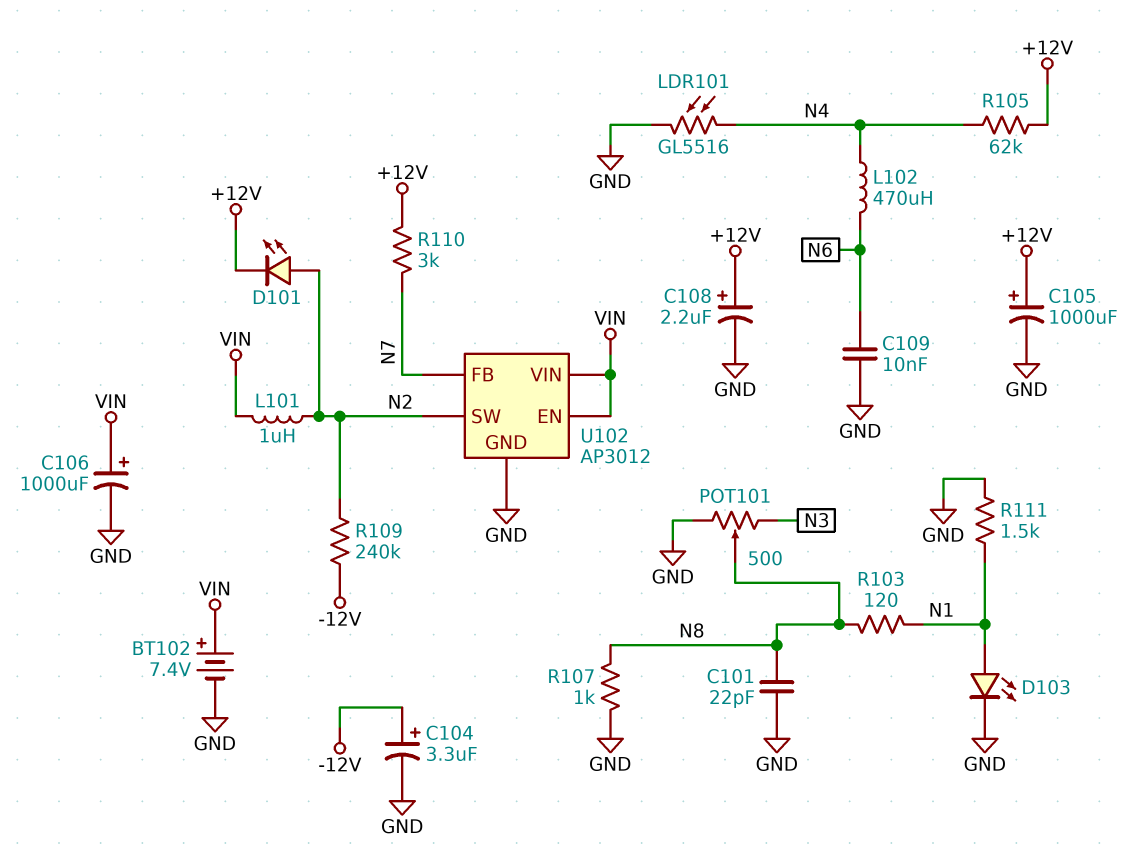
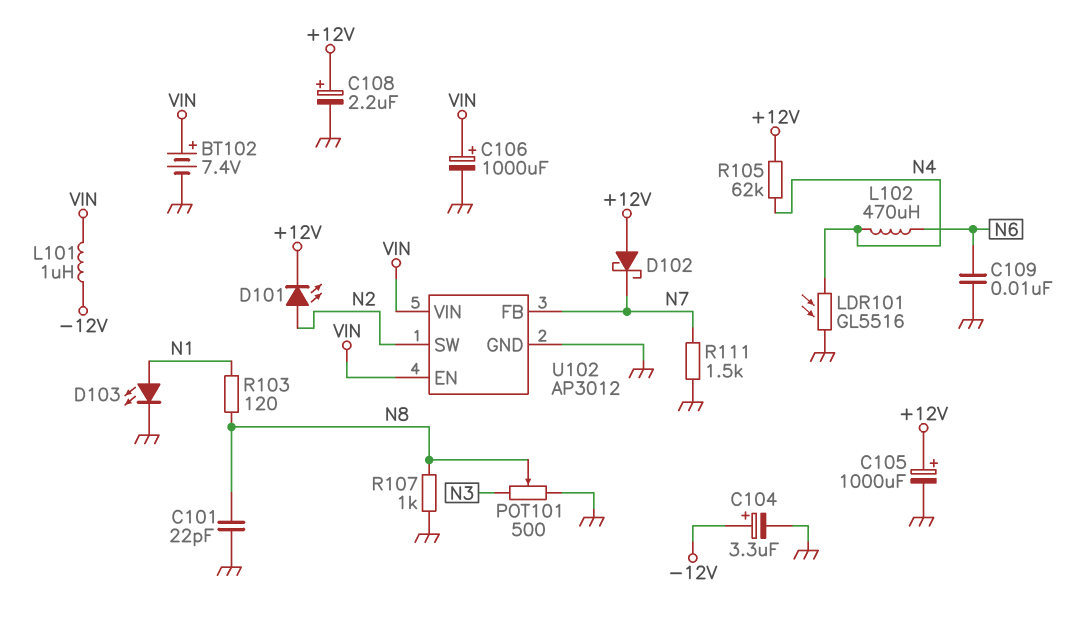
D102: none -> schottky (A +12V, K N7)
L101: 1uH (N2, VIN) -> 1uH (-12V, VIN)
R109: 240k (-12V, N2) -> none
R110: 3k (+12V, N7) -> none
R111: 1.5k (GND, N1) -> 1.5k (GND, N7)

